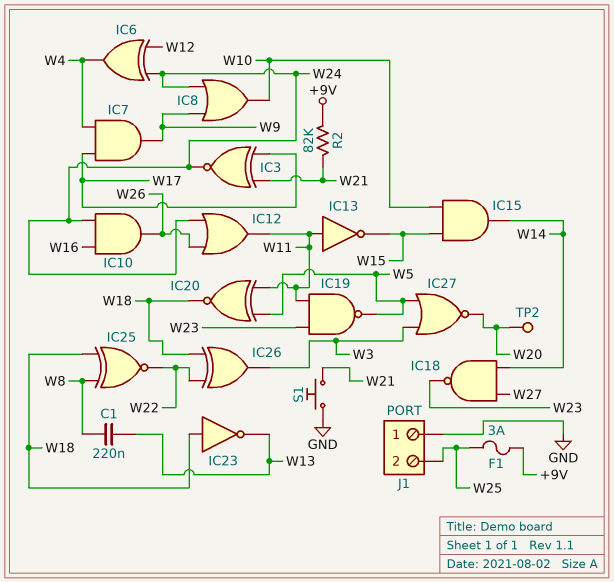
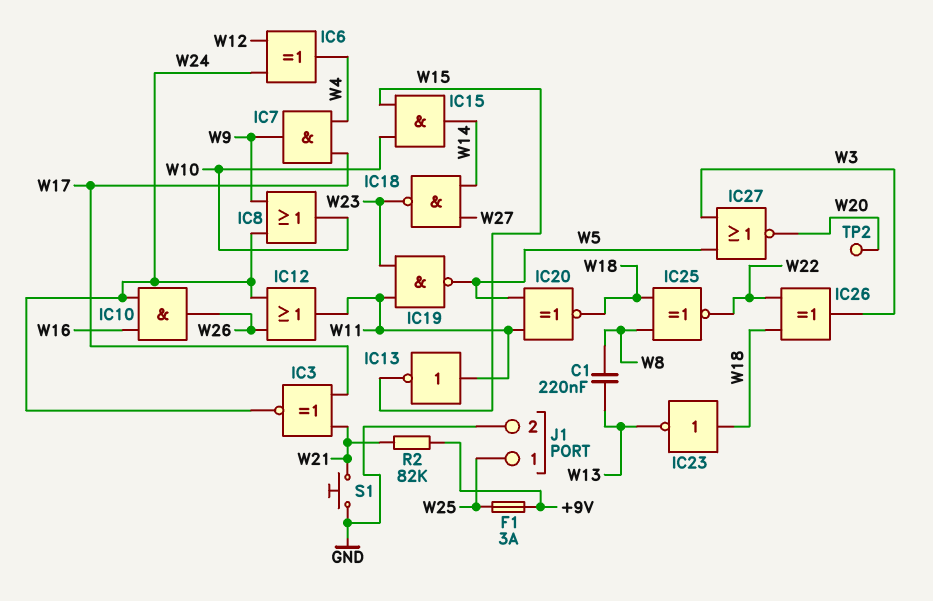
J1 pin 1: GND -> W25
J1 pin 2: W25 -> GND

